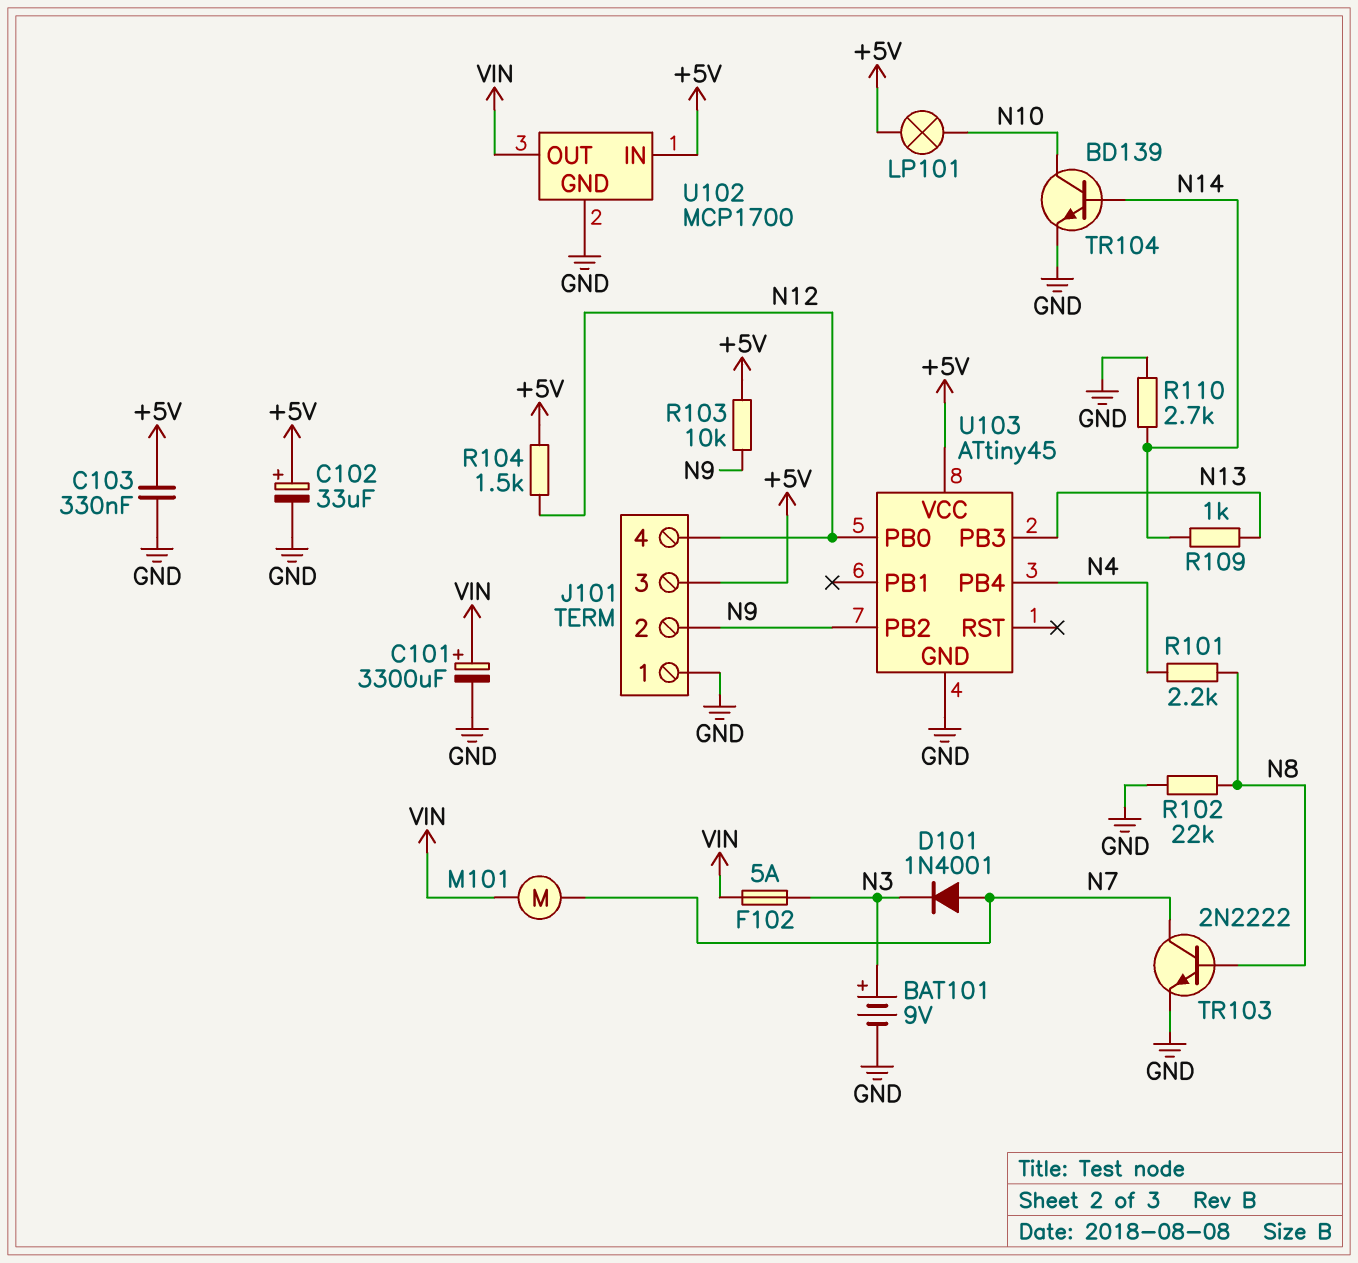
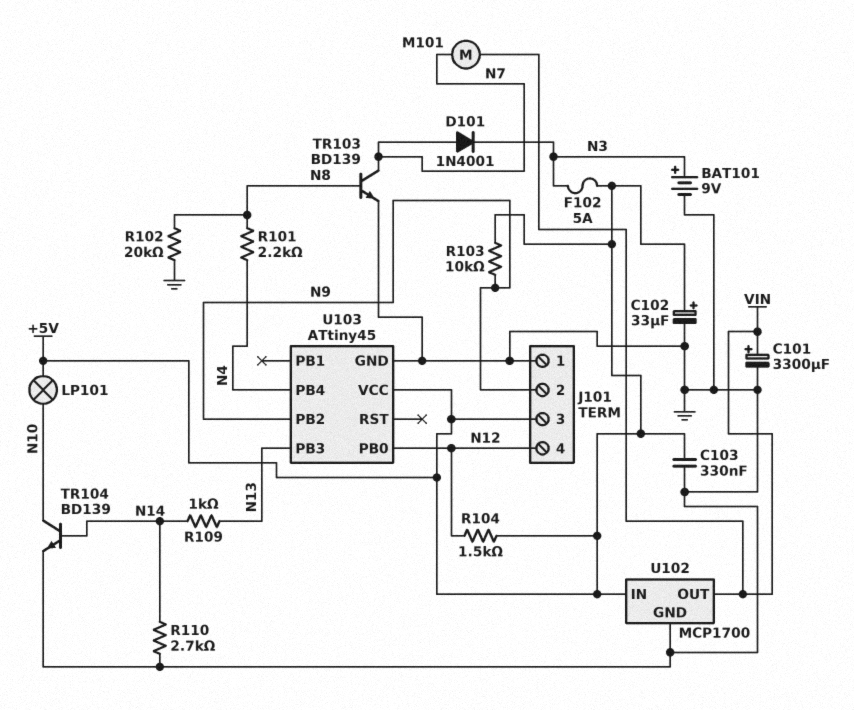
F102: 5A (N3, VIN) -> 5A (+5V, N3)
R102: 22k (GND, N8) -> 20k (GND, N8)
TR103: NPN 2N2222 (B N8, C N7, E GND) -> NPN BD139 (B N8, C N7, E GND)

